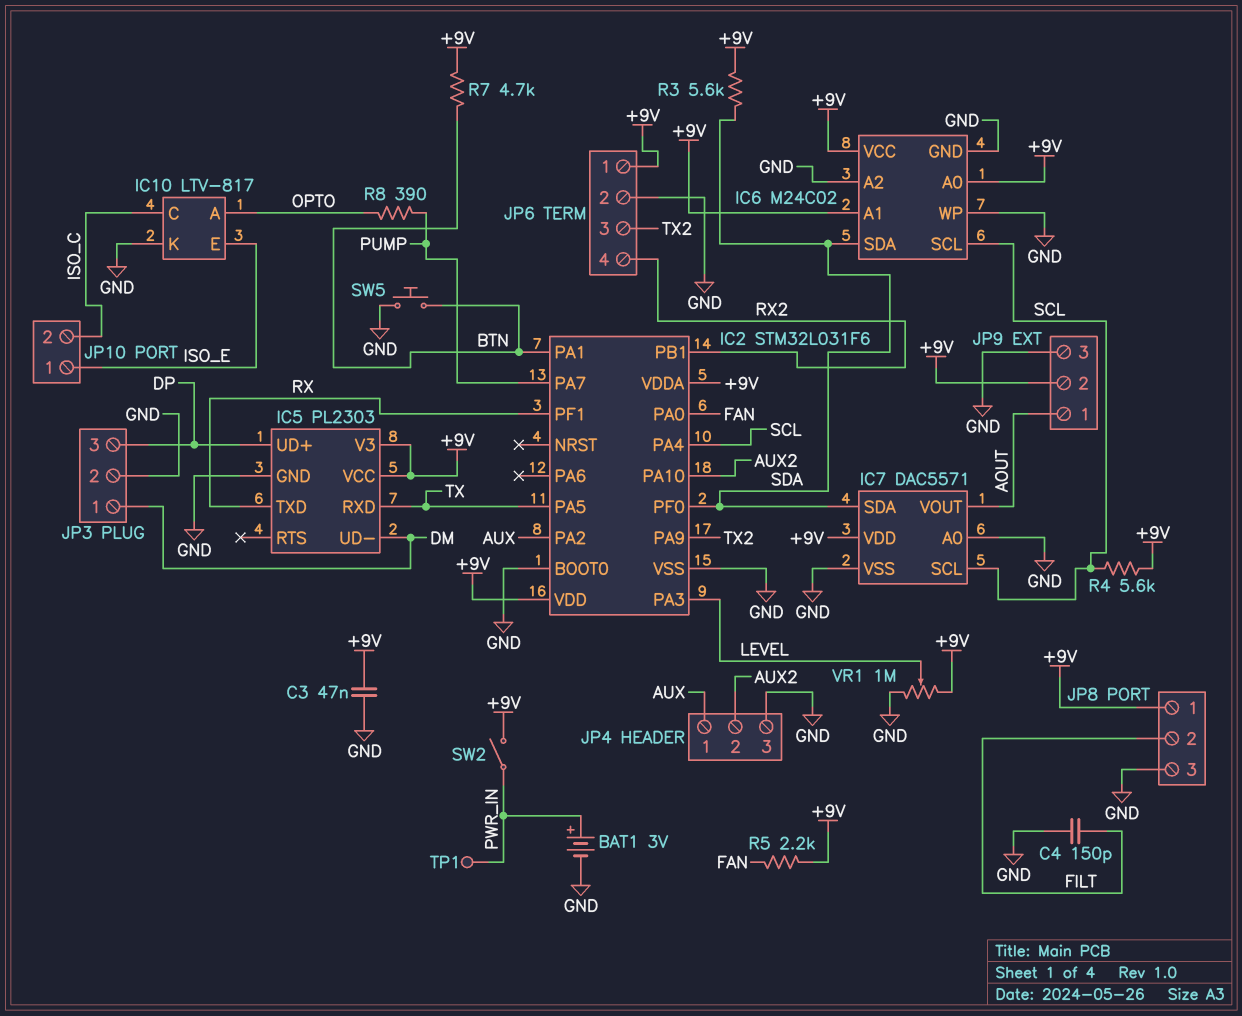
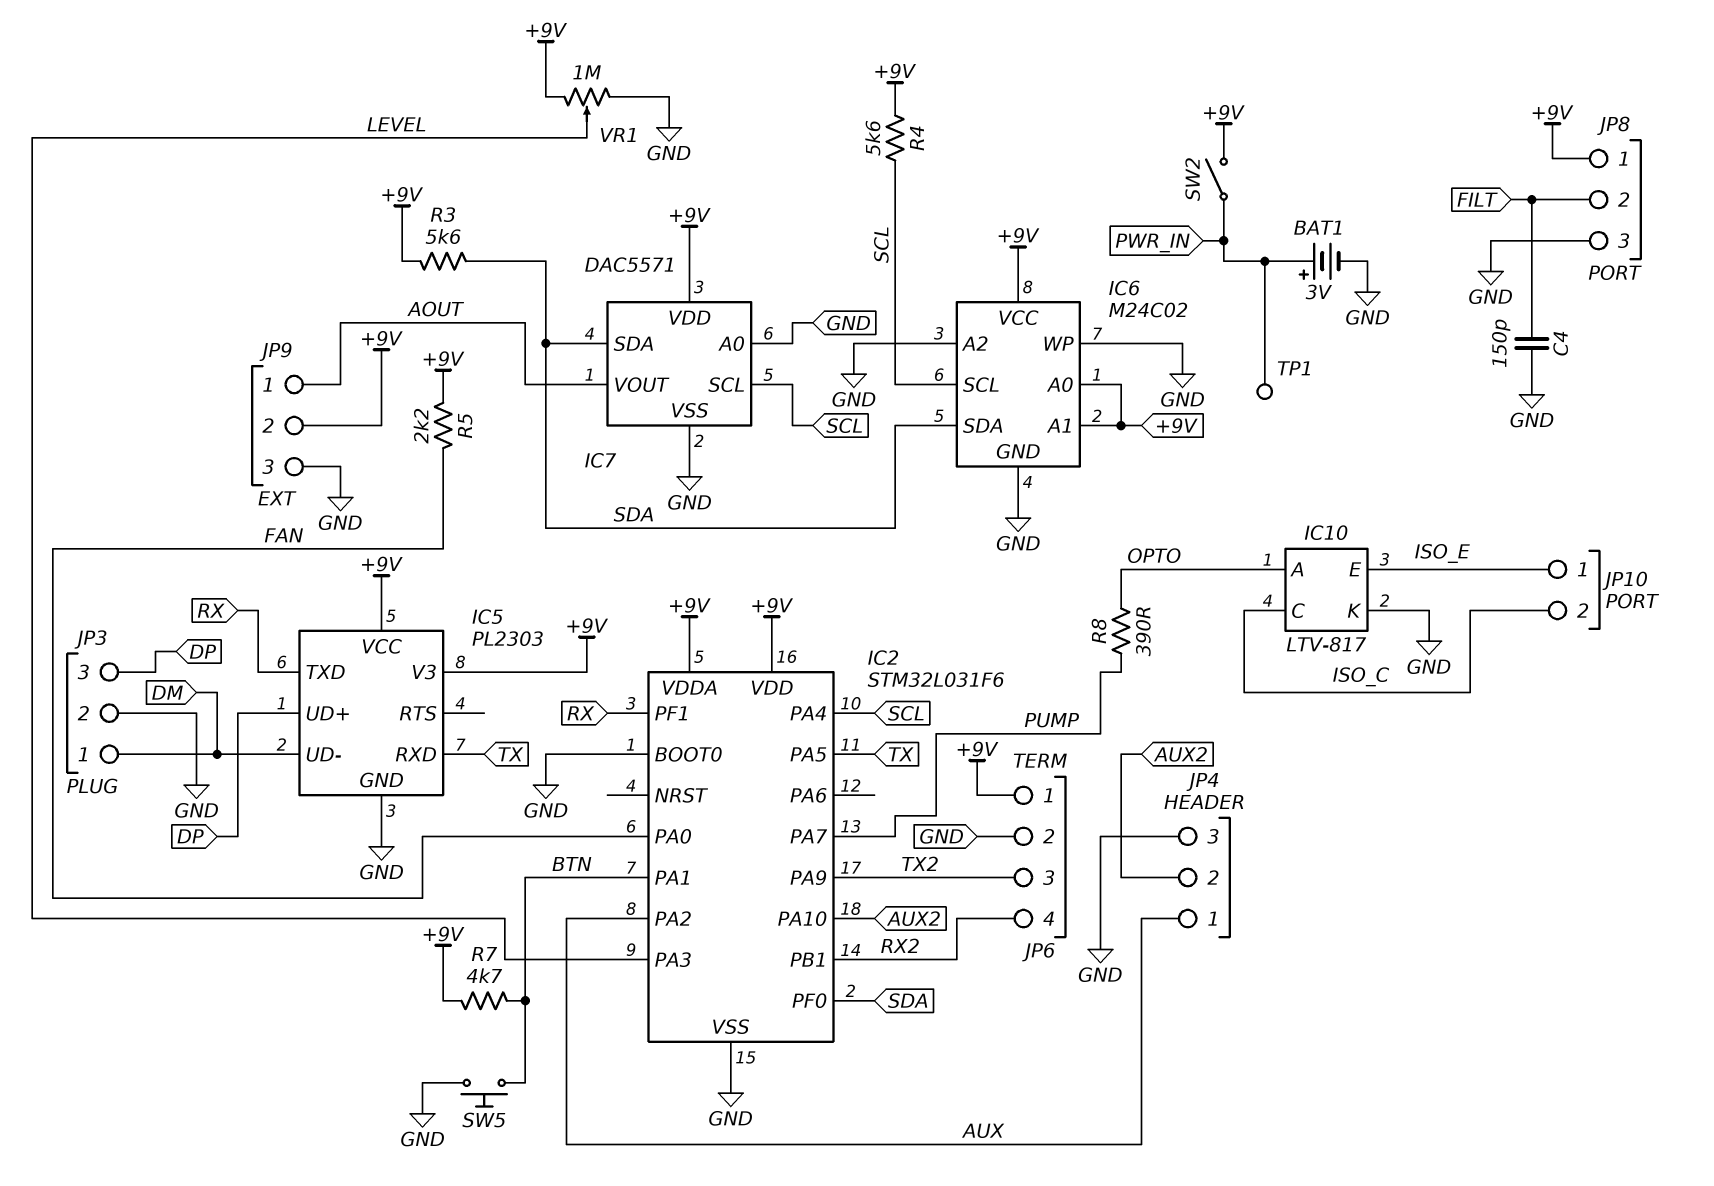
C3: 47nF (+9V, GND) -> none

